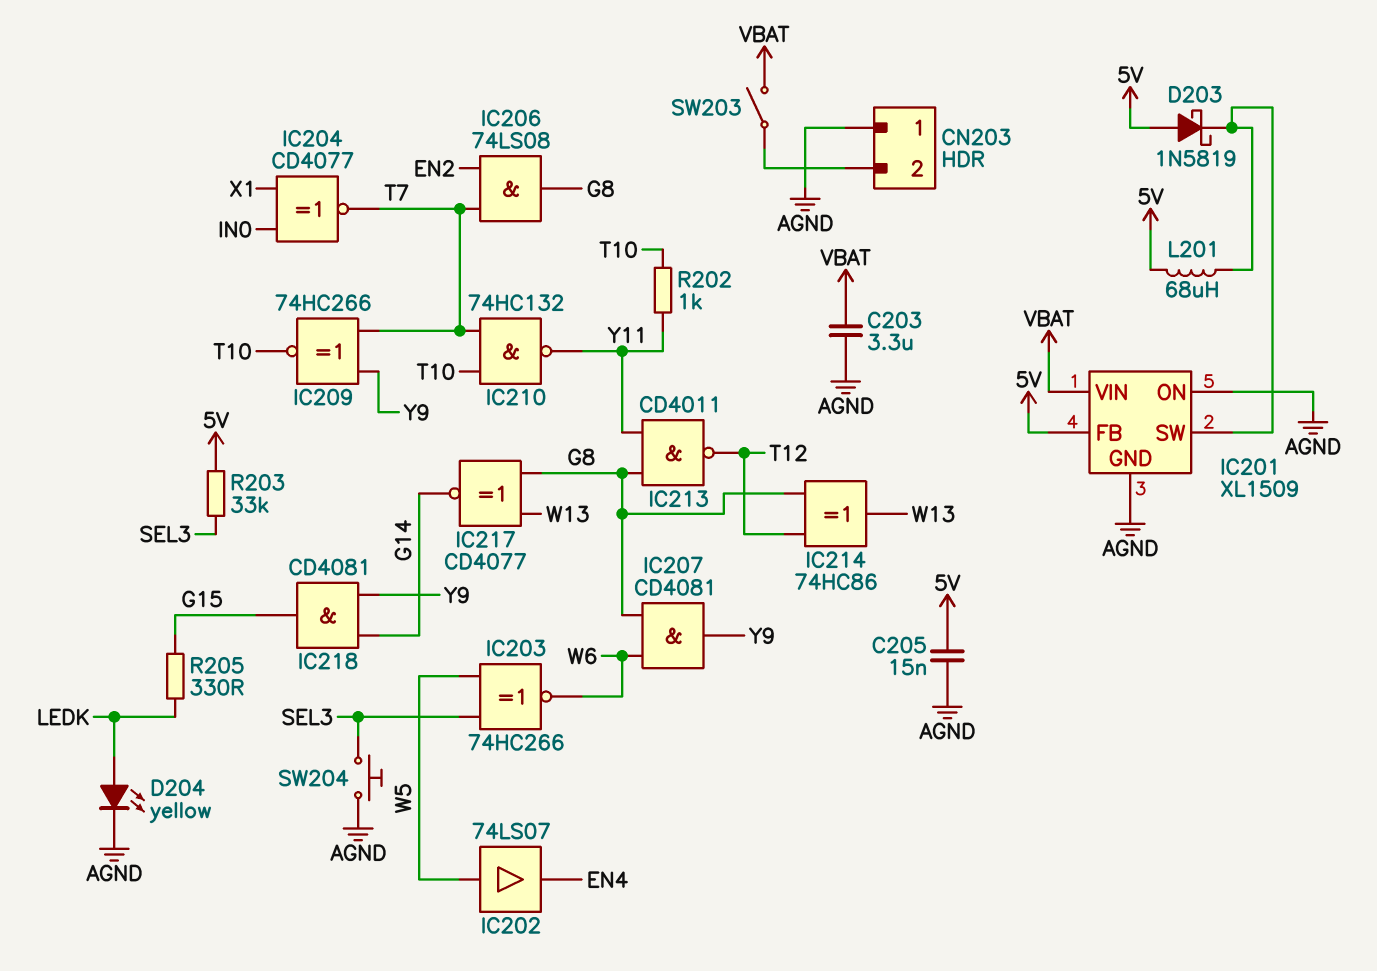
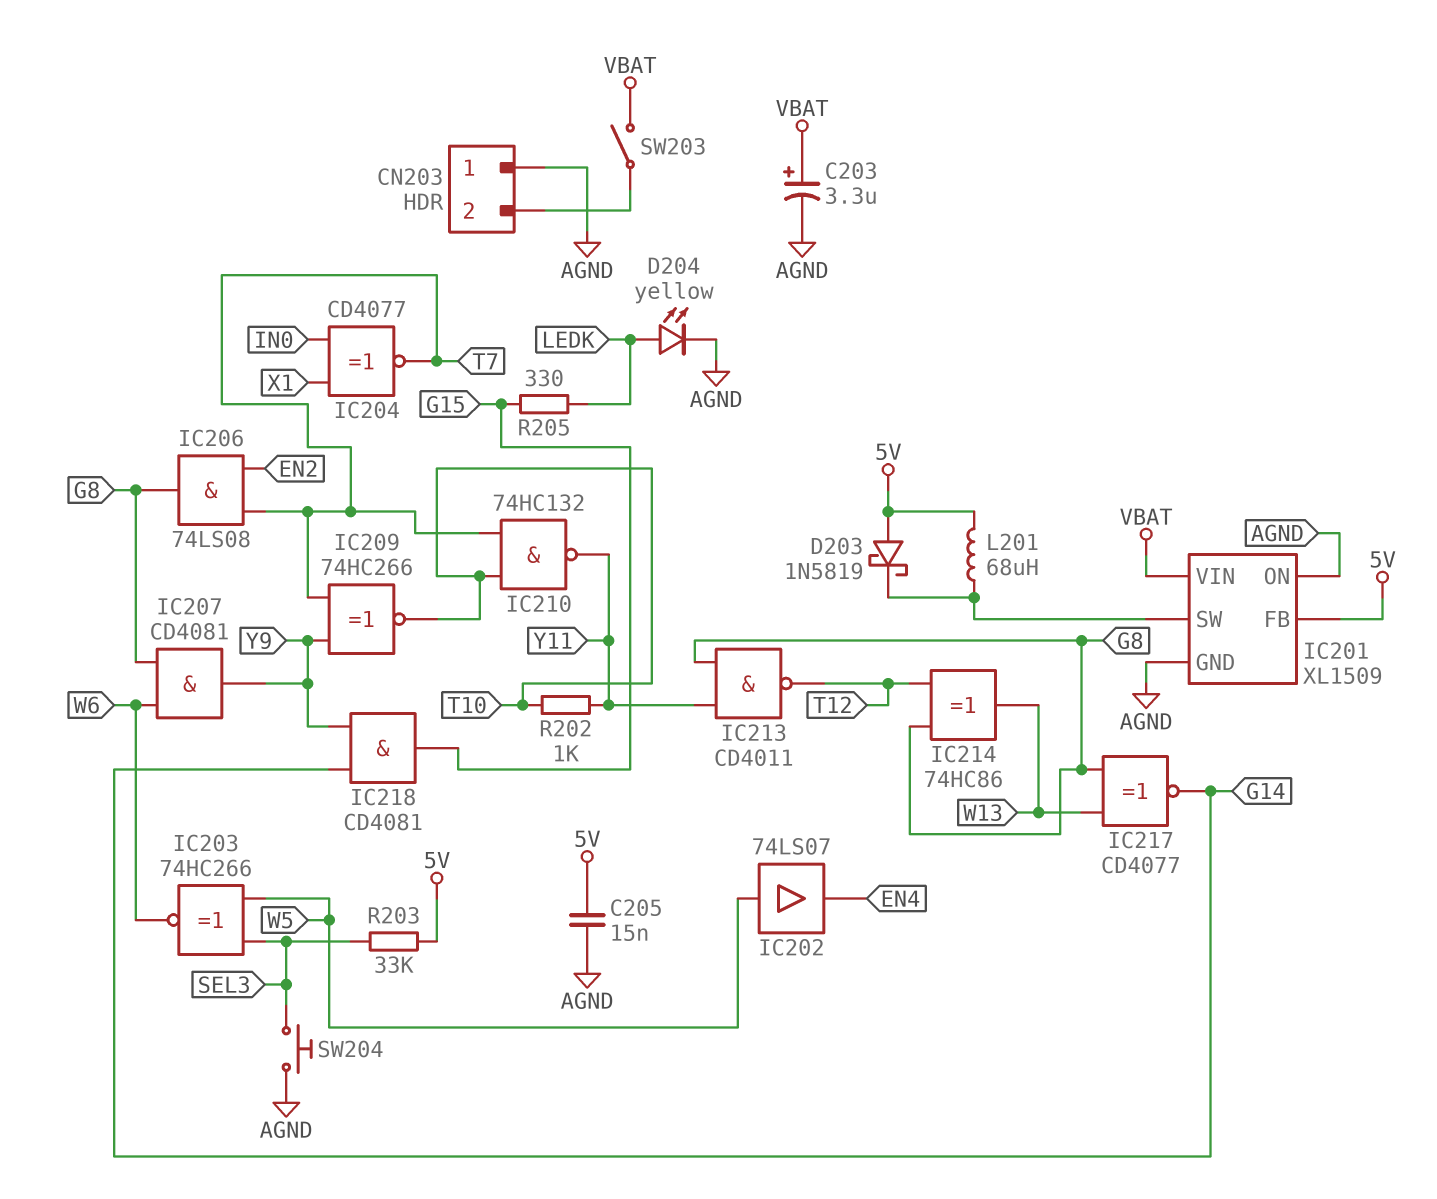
C203: 3.3uF (AGND, VBAT) -> 3.3uF (plus VBAT, minus AGND)

